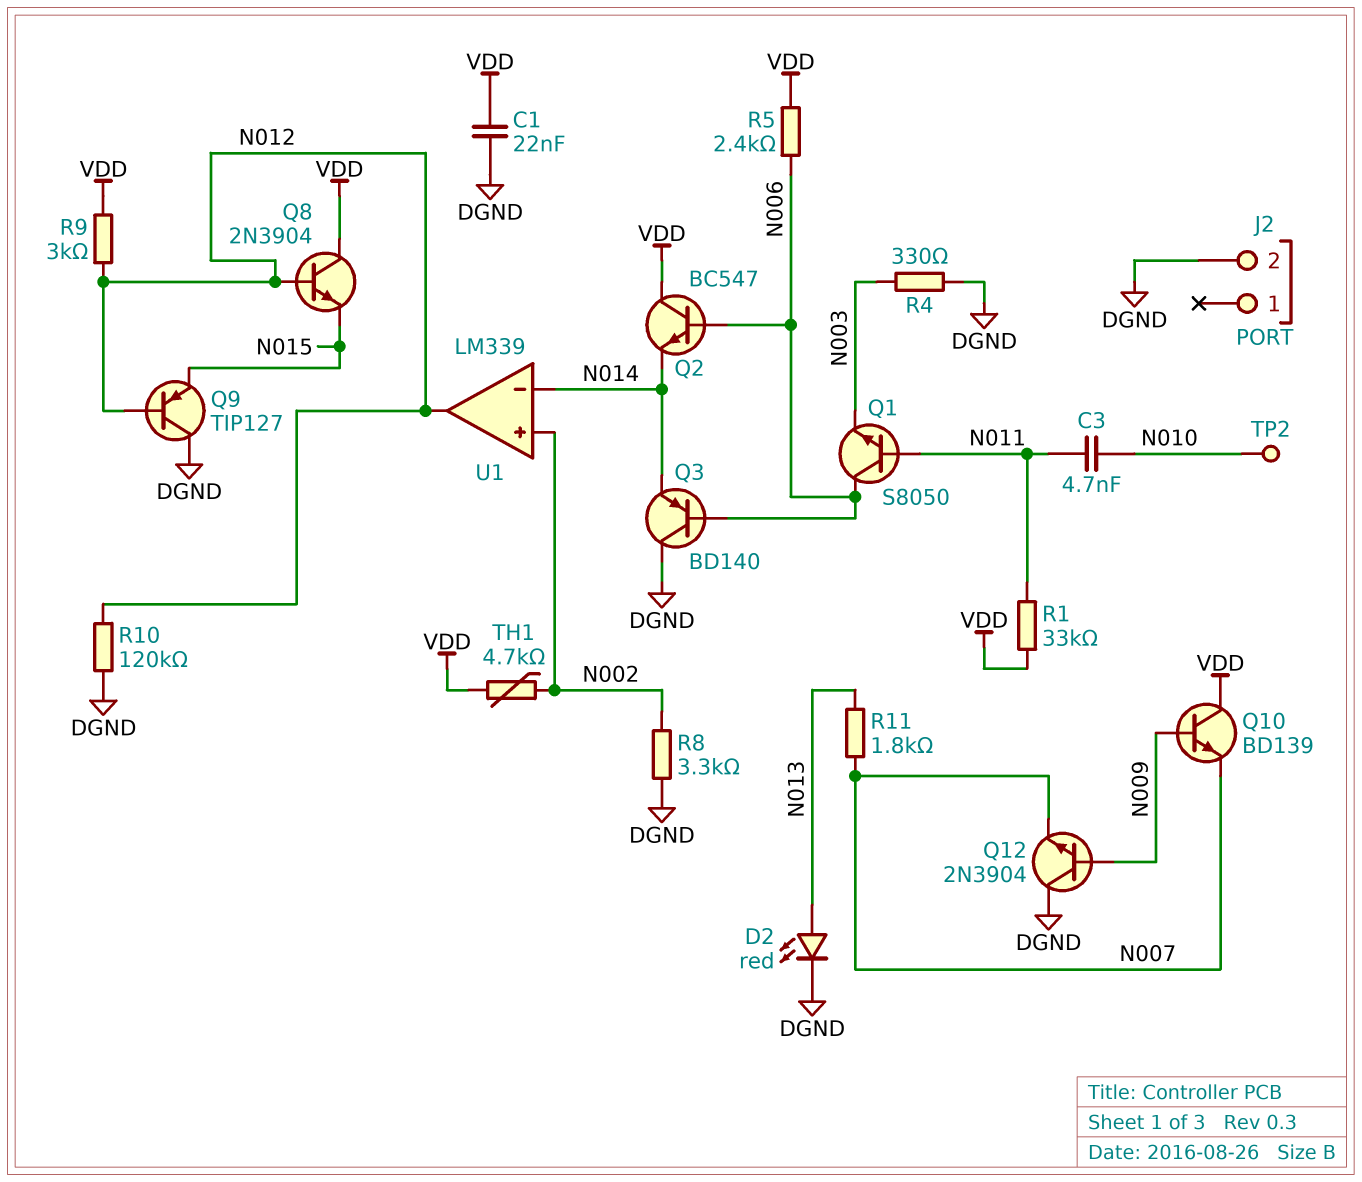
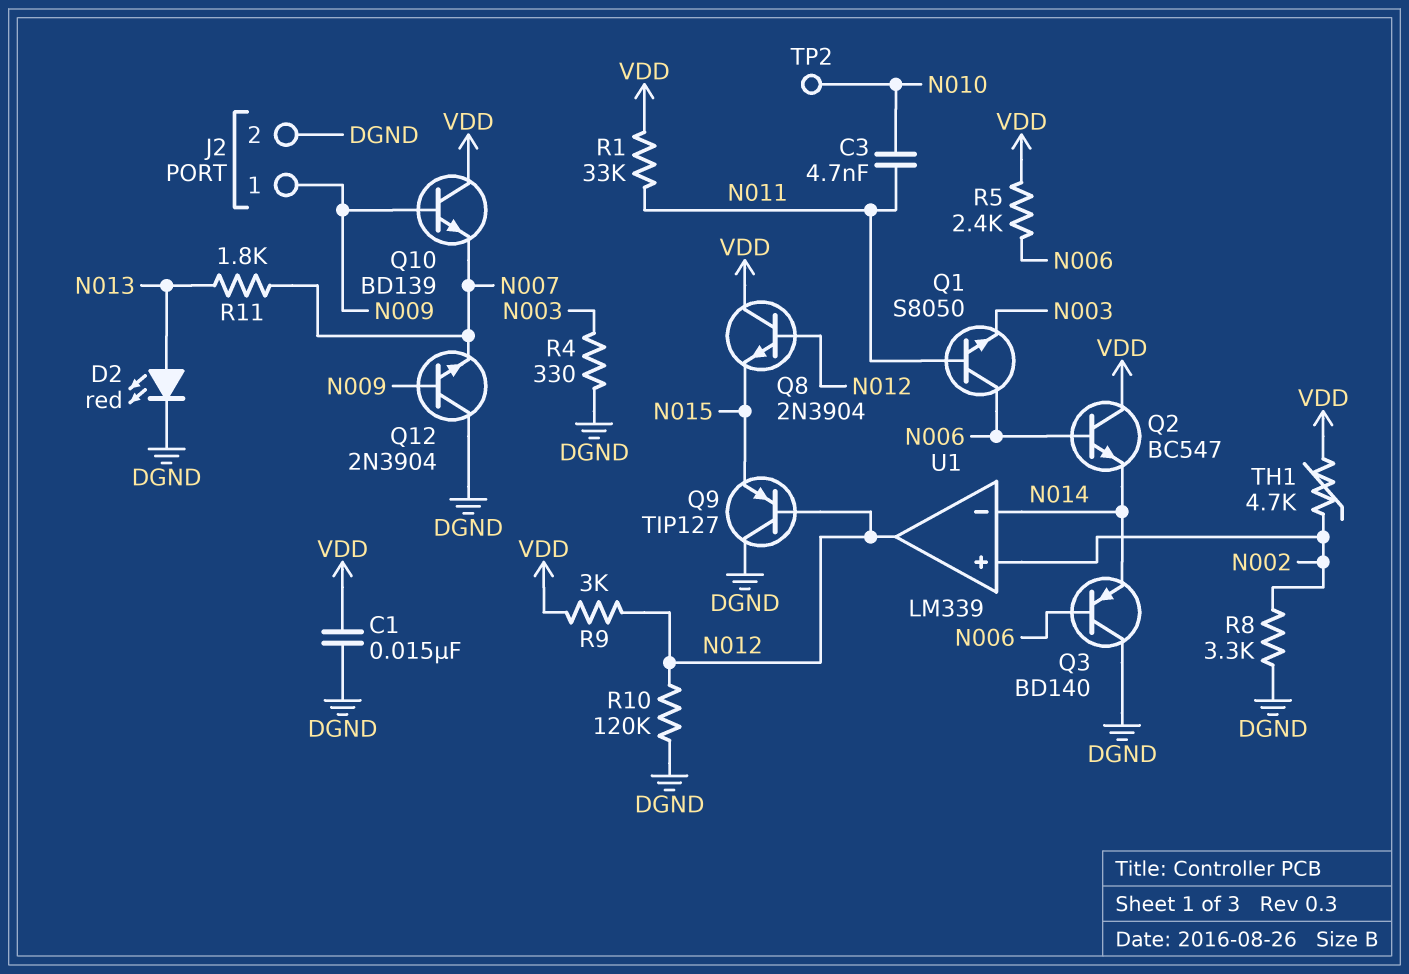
C1: 22nF (DGND, VDD) -> 15nF (DGND, VDD)
J2 pin 1: none -> N009

